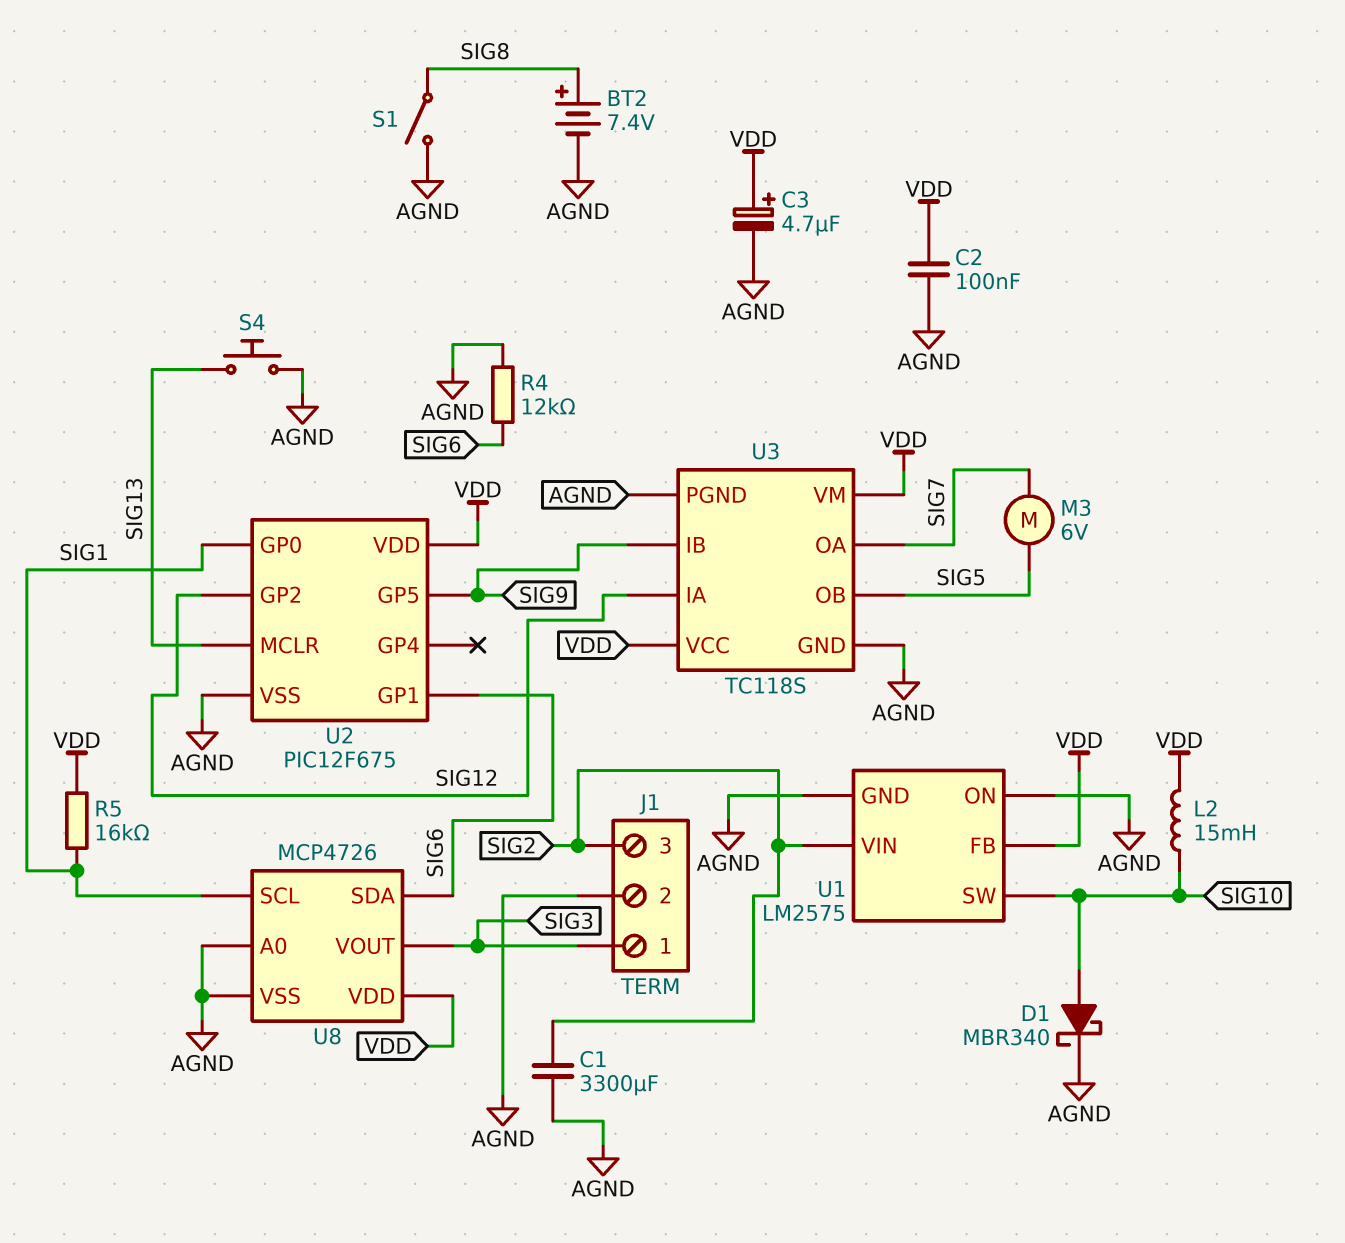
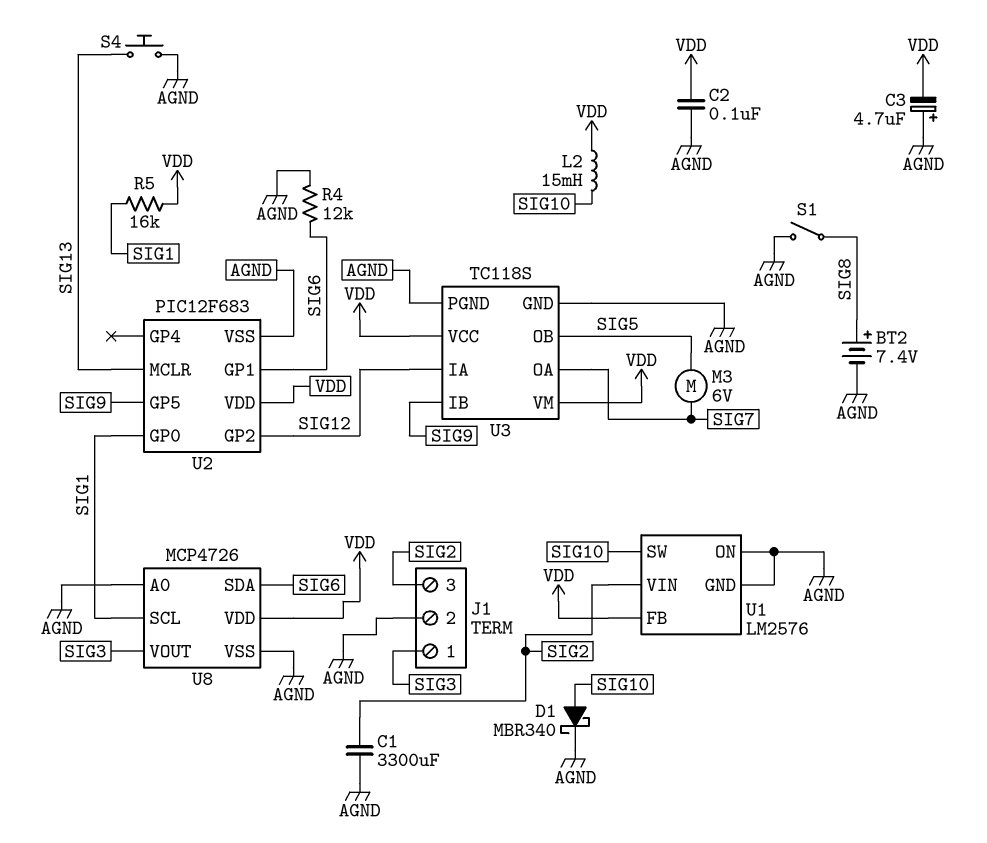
C3: 4.7uF (plus VDD, minus AGND) -> 4.7uF (plus AGND, minus VDD)
U1: LM2575 -> LM2576
U2: PIC12F675 -> PIC12F683

